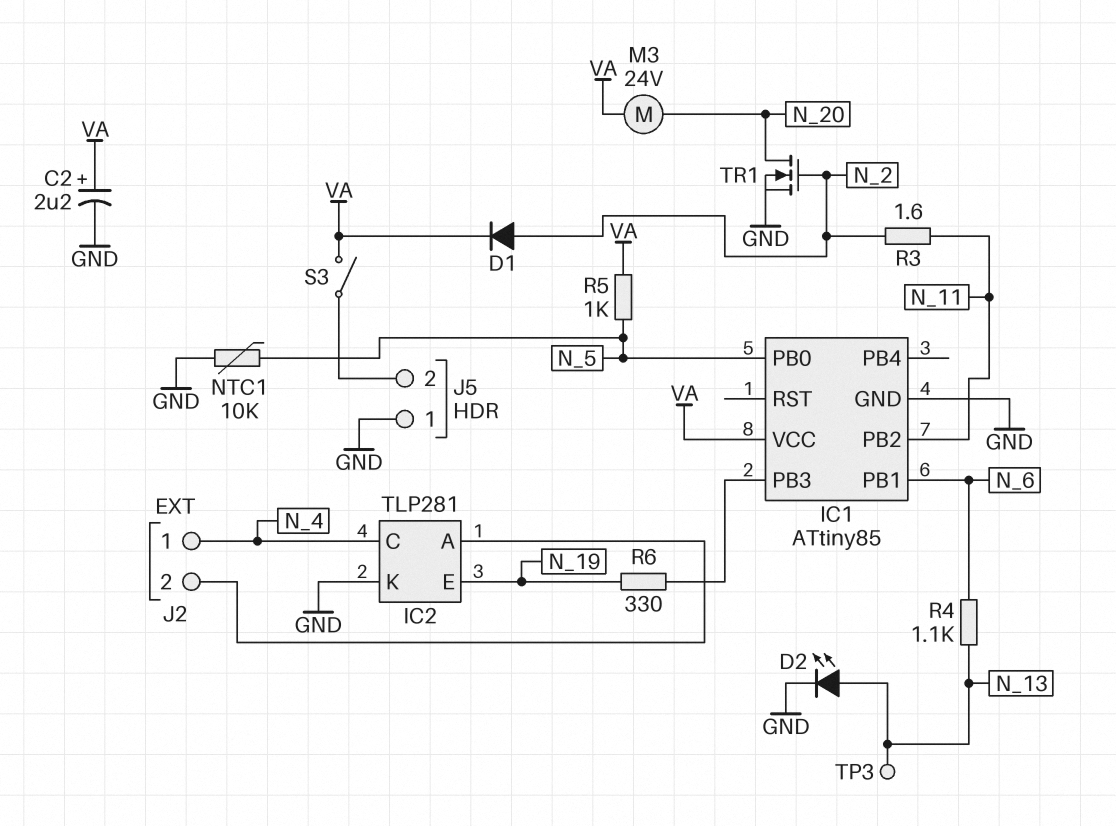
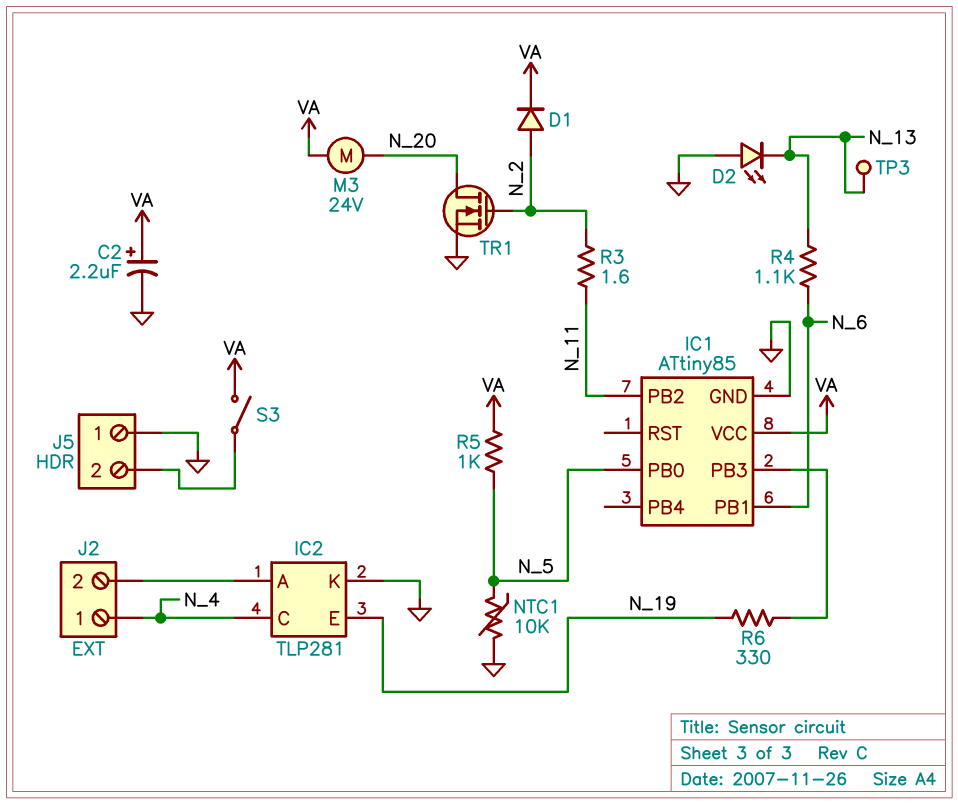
D2: LED (A N_13, K GND) -> LED (A GND, K N_13)

